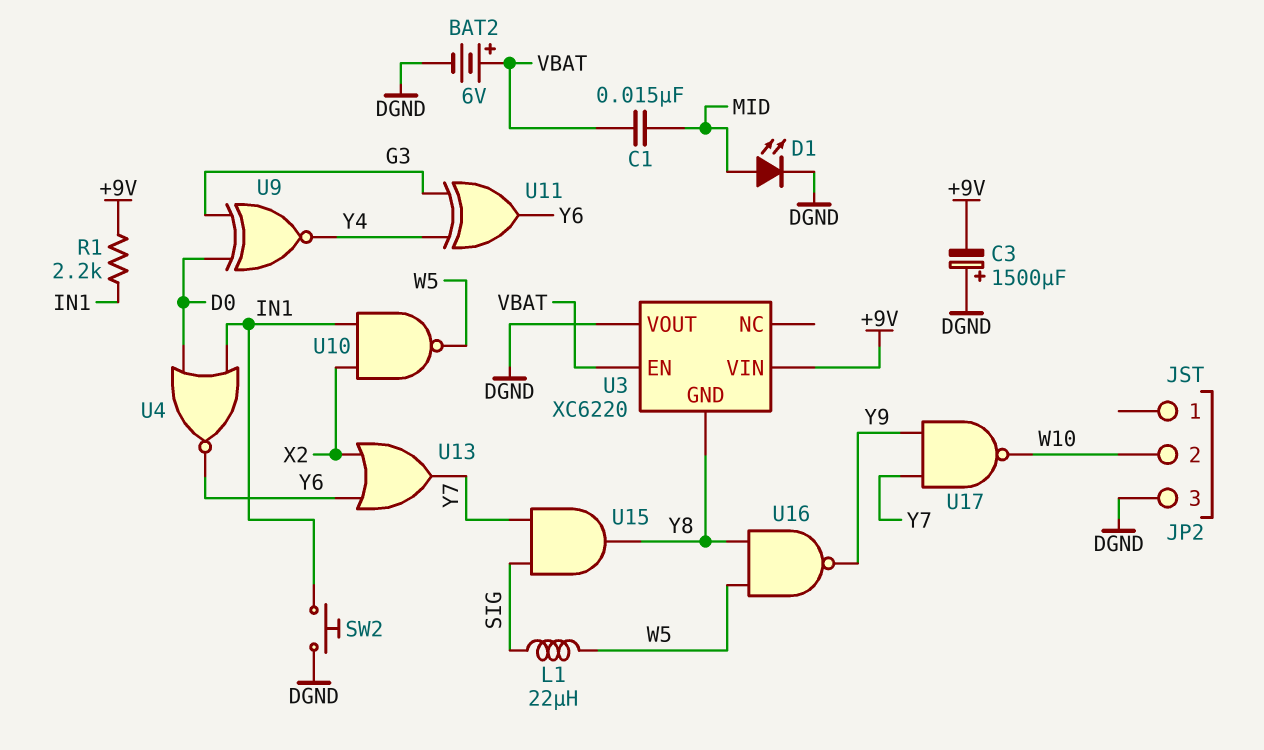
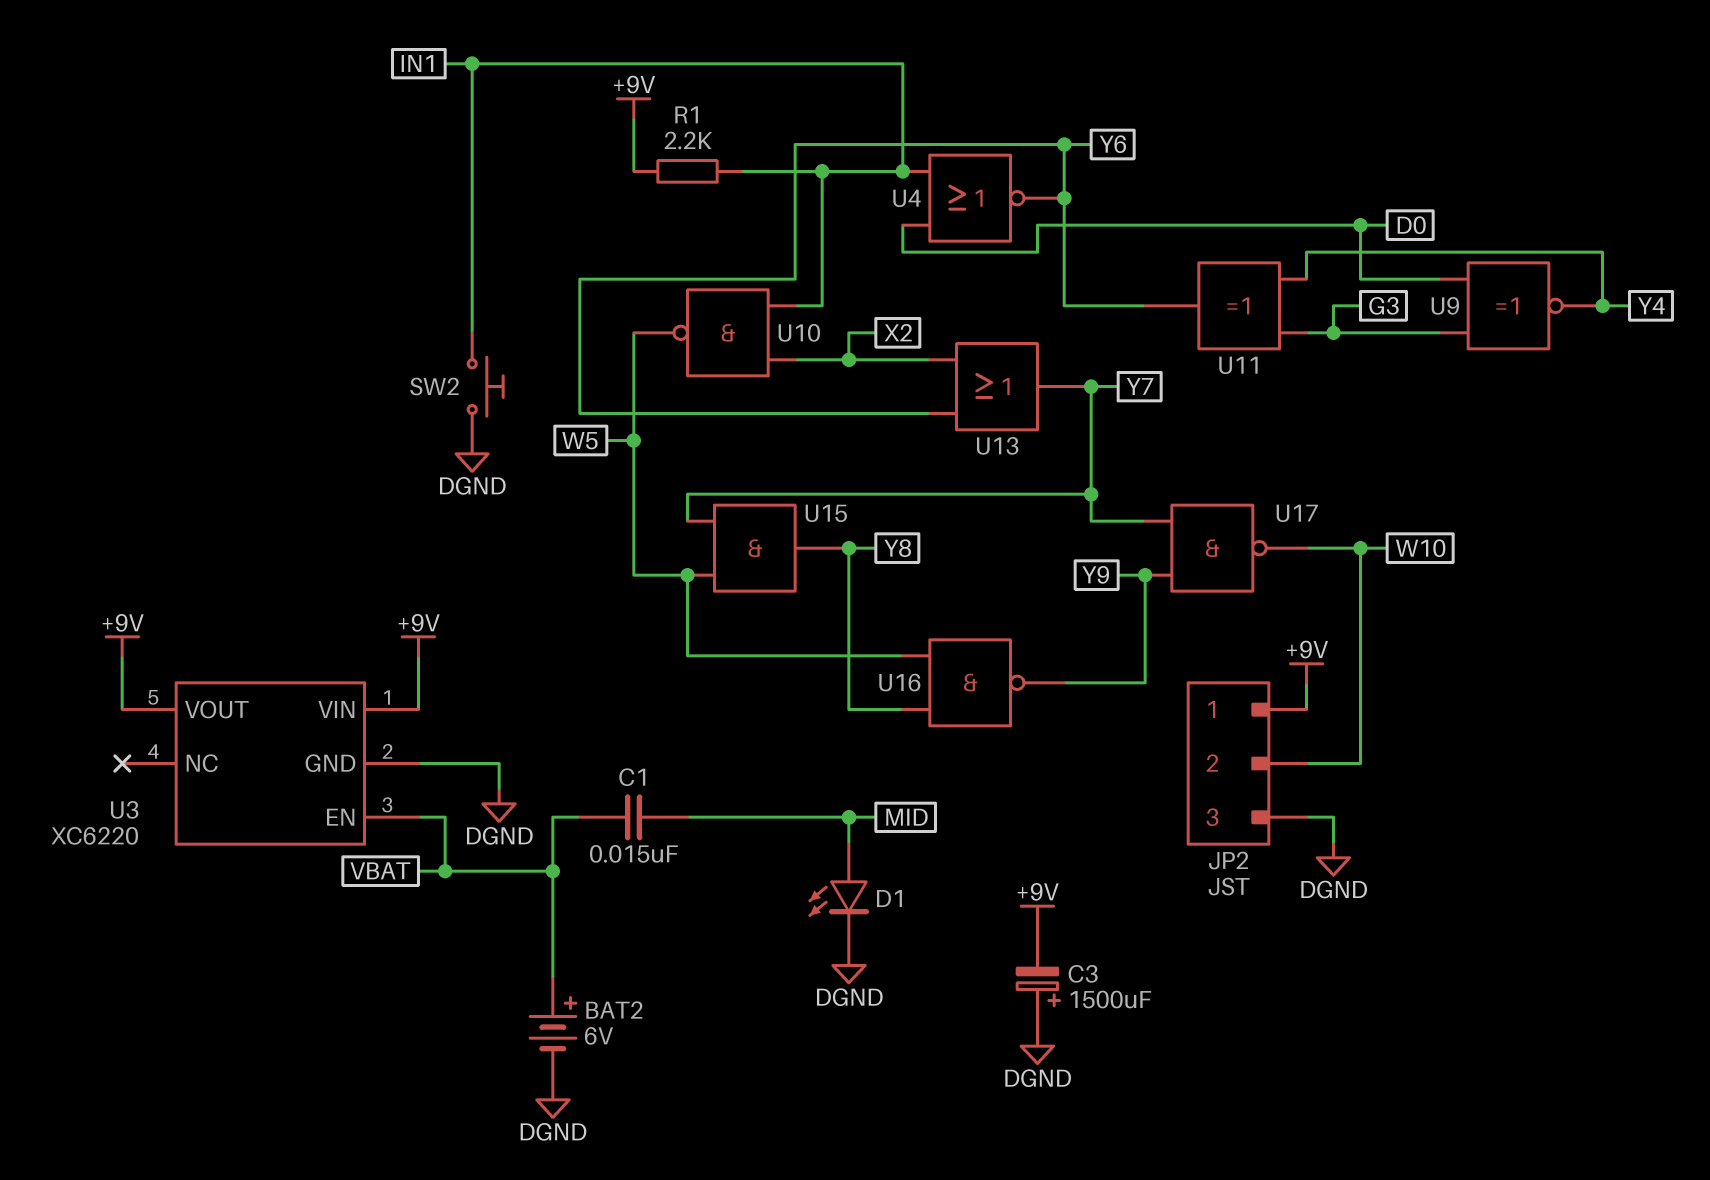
JP2 pin 1: none -> +9V
L1: 22uH (SIG, W5) -> none
U3 pin GND: Y8 -> DGND
U3 pin VOUT: DGND -> +9V
U15: AND (in SIG, in Y7, out Y8) -> AND (in W5, in Y7, out Y8)

